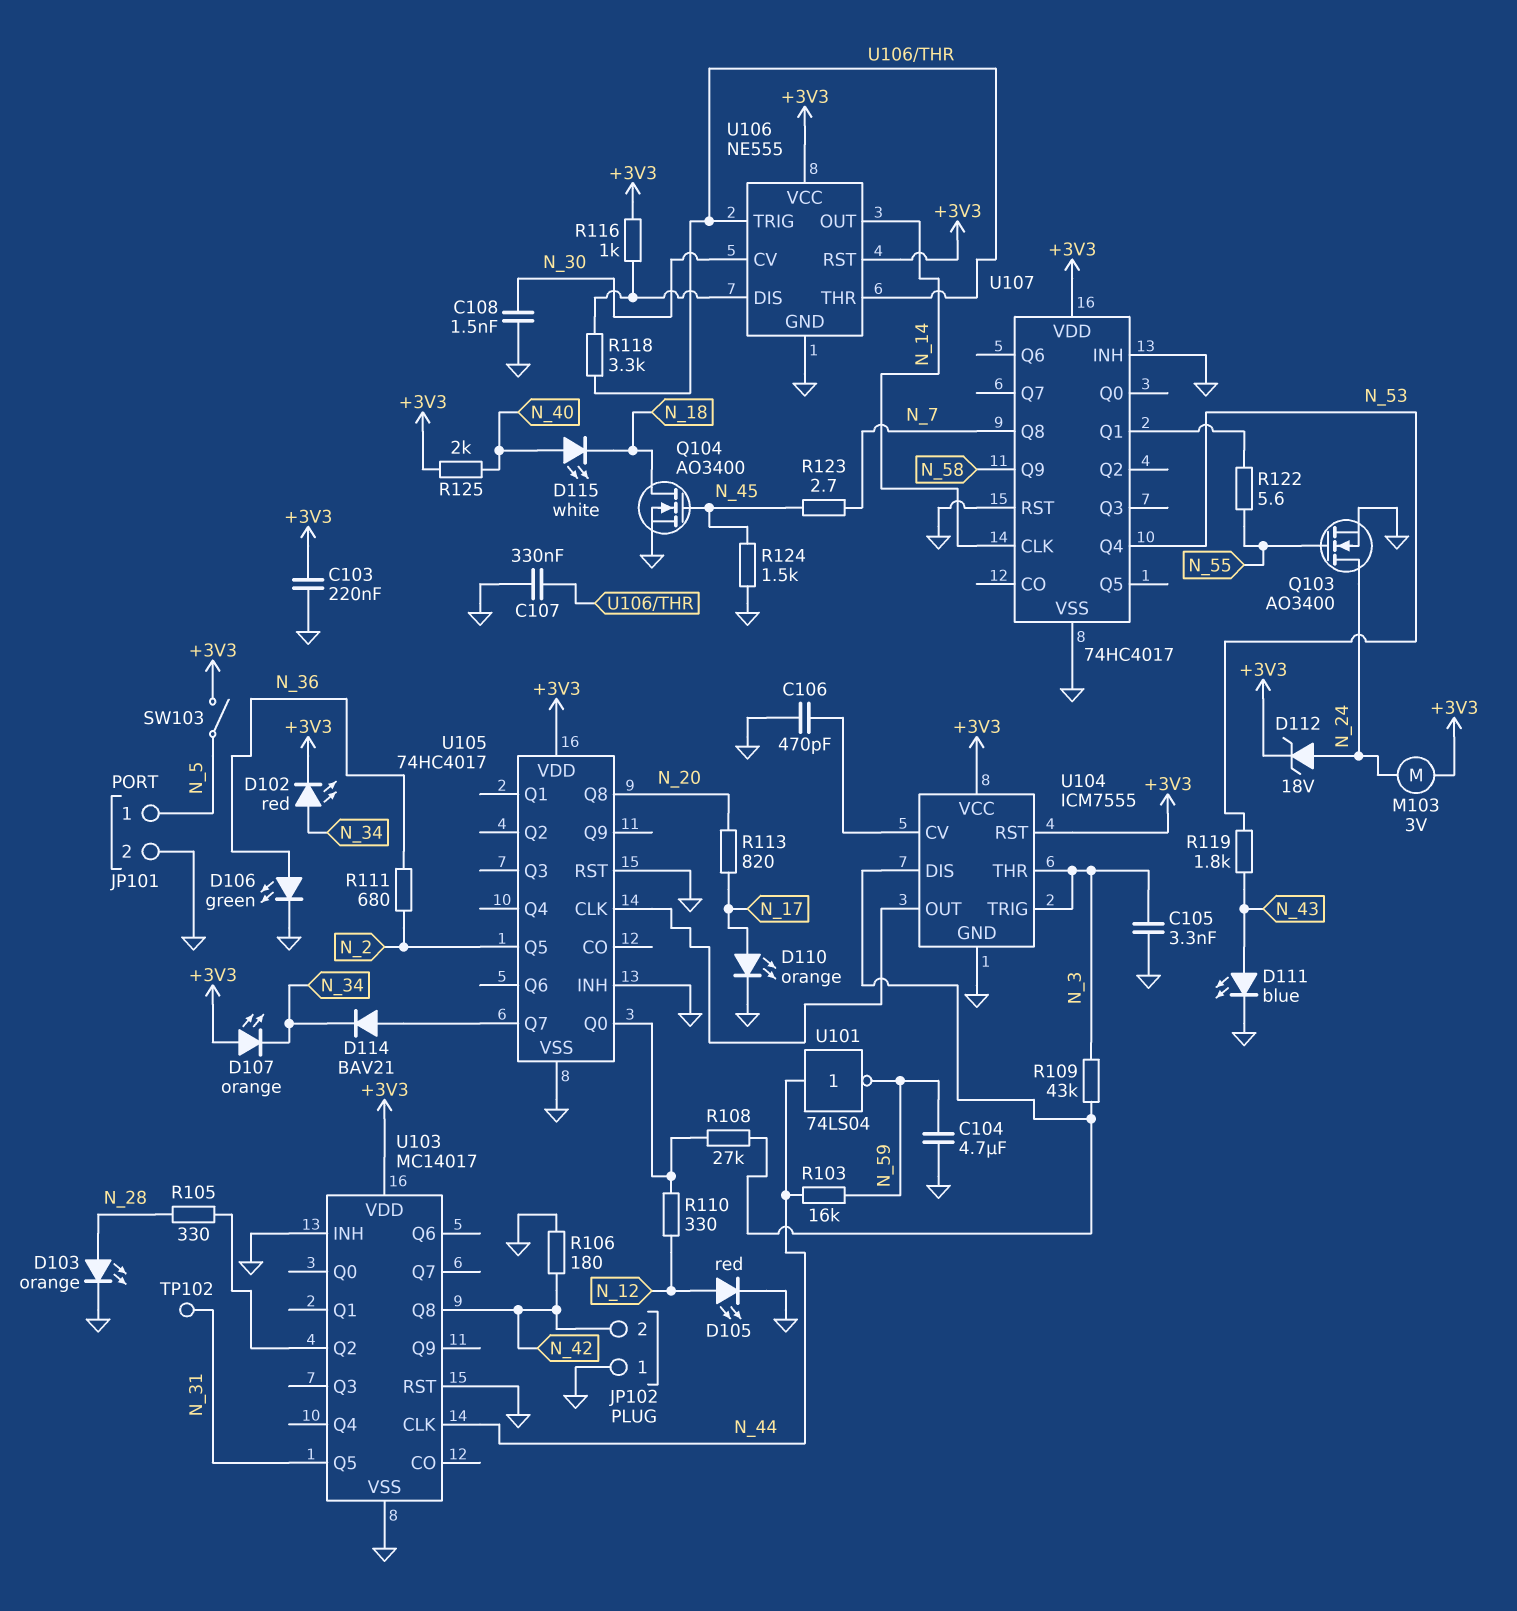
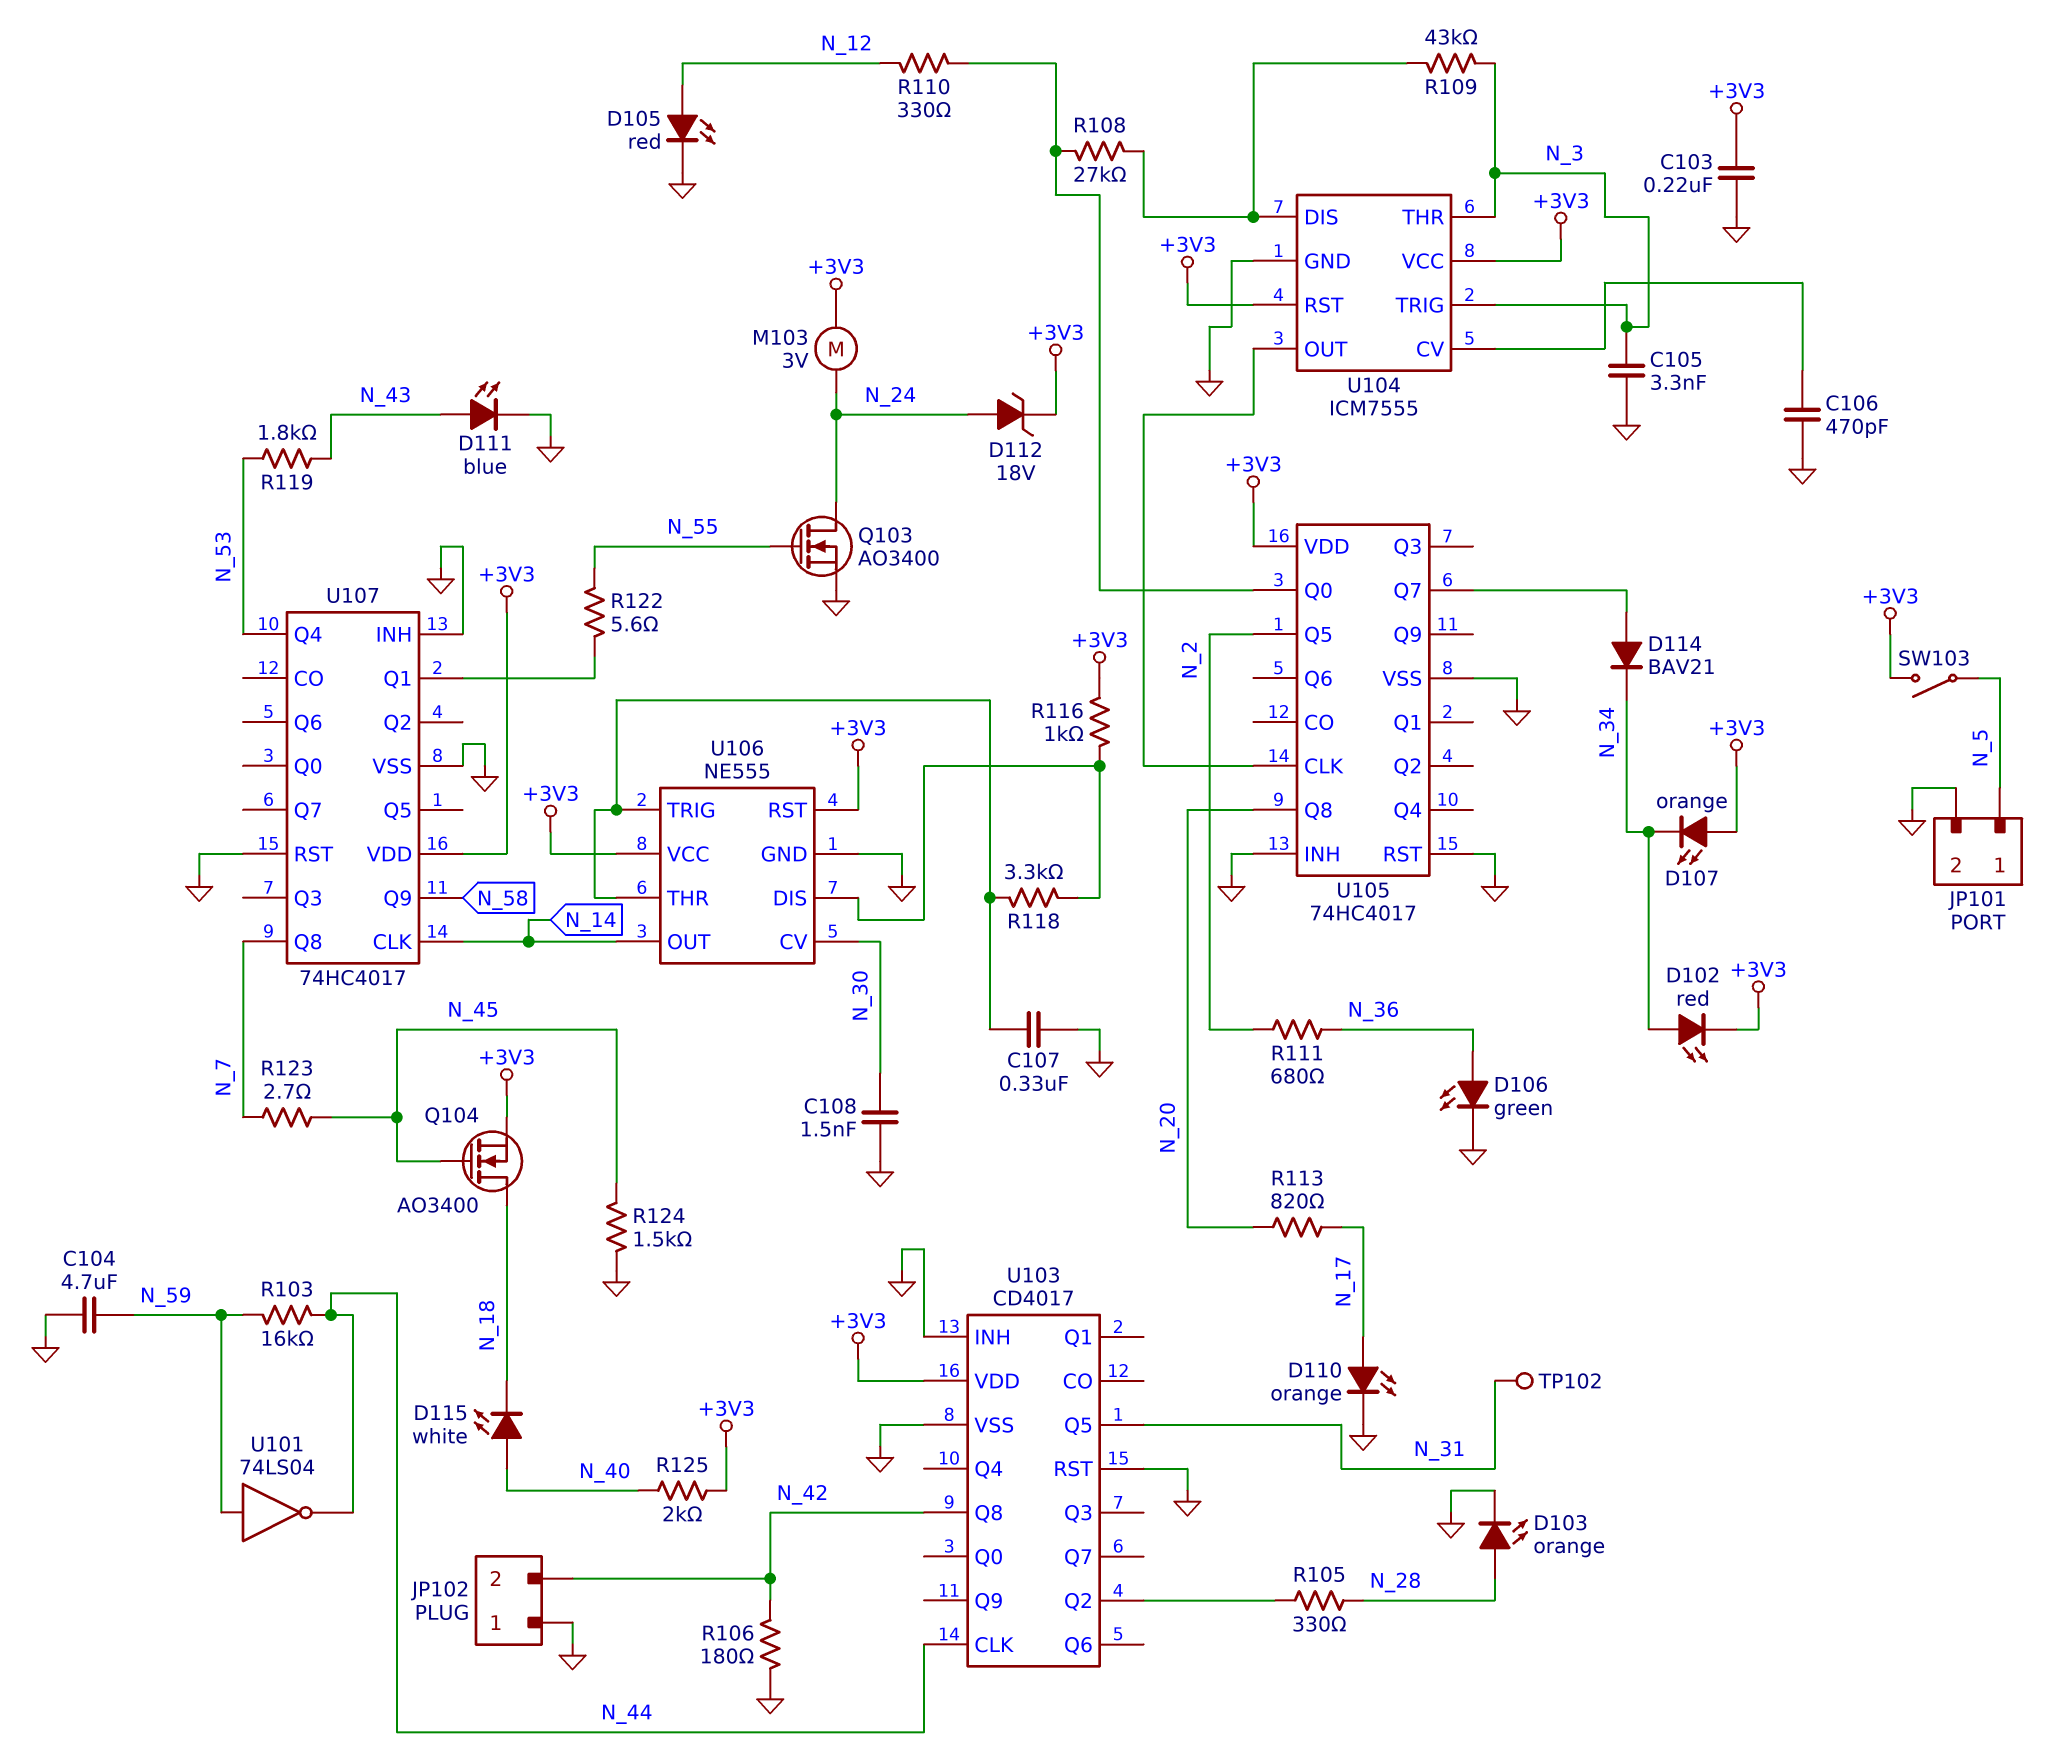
Q104: NMOS AO3400 (G N_45, D N_18, S GND) -> NMOS AO3400 (G N_45, D N_18, S +3V3)
U101: NOT 74LS04 (in N_44, out N_59) -> NOT 74LS04 (in N_59, out N_44)
U103: MC14017 -> CD4017

